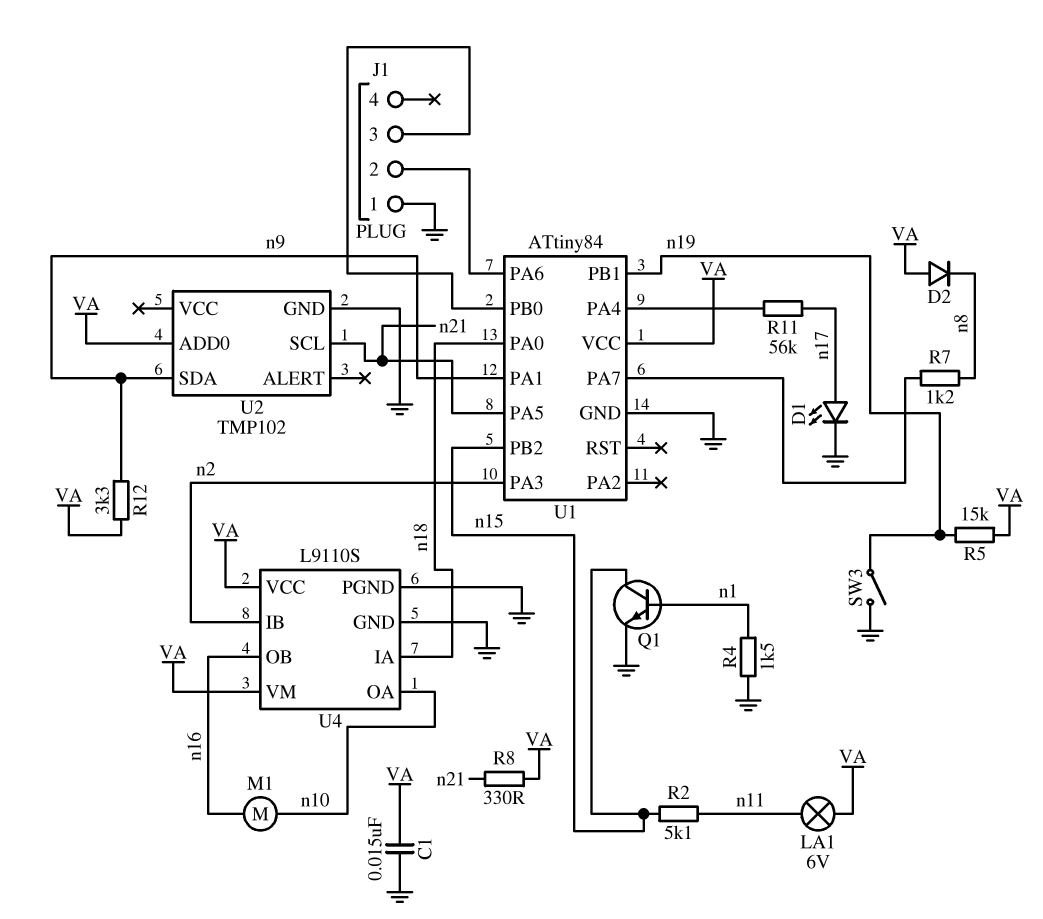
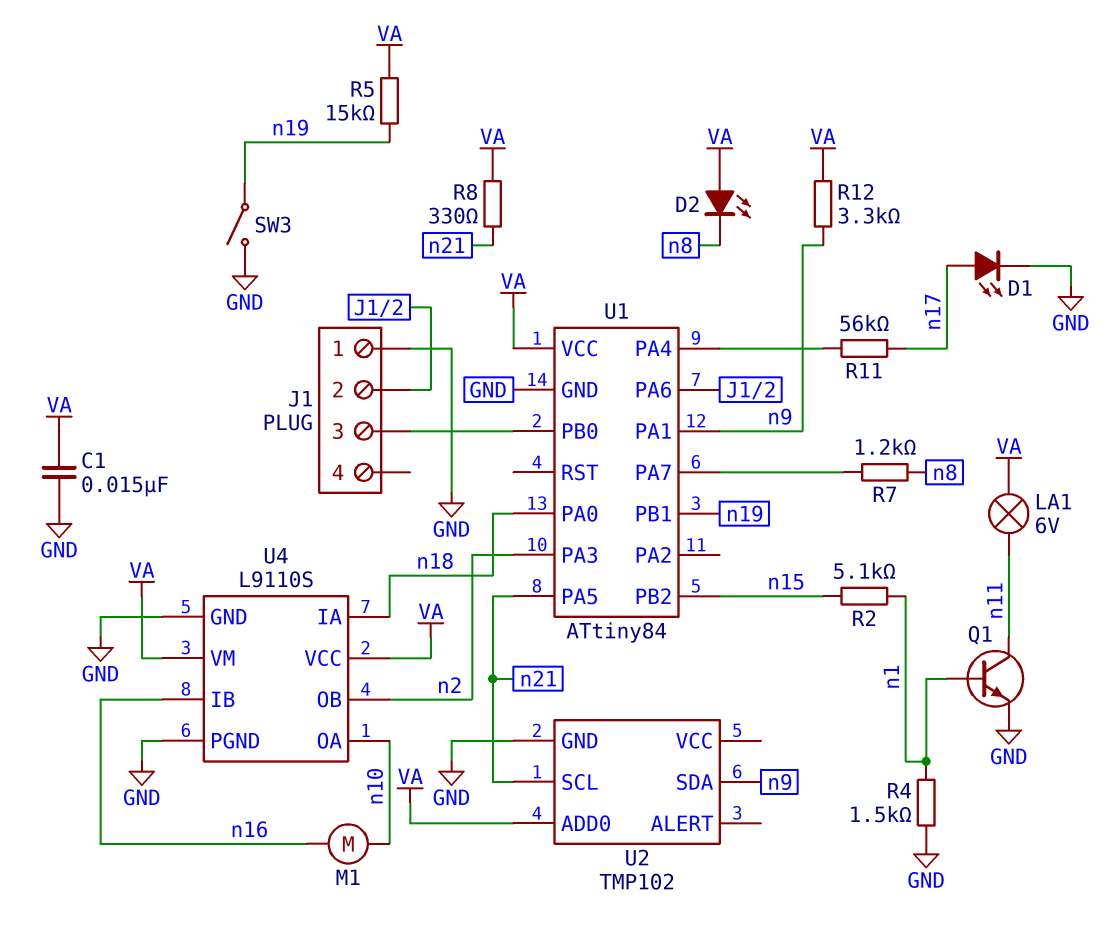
D2: diode (A VA, K n8) -> LED (A VA, K n8)
Q1: NPN (B n1, C n15, E GND) -> NPN (B n1, C n11, E GND)
R2: 5.1k (n11, n15) -> 5.1k (n1, n15)
U4 pin IB: n2 -> n16
U4 pin OB: n16 -> n2

